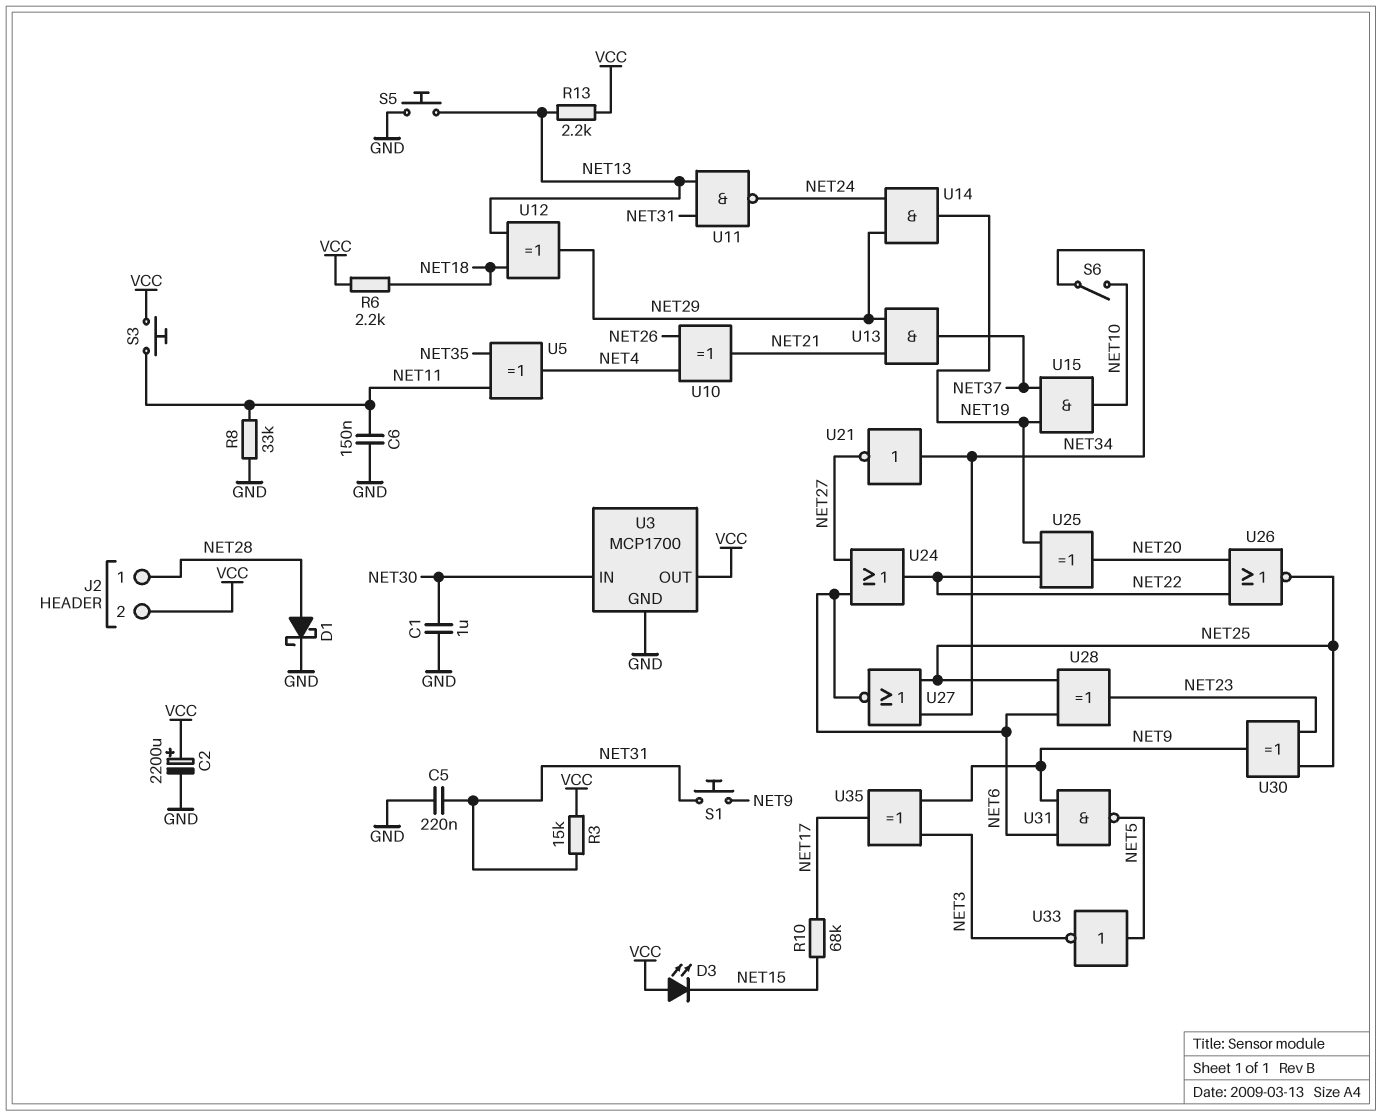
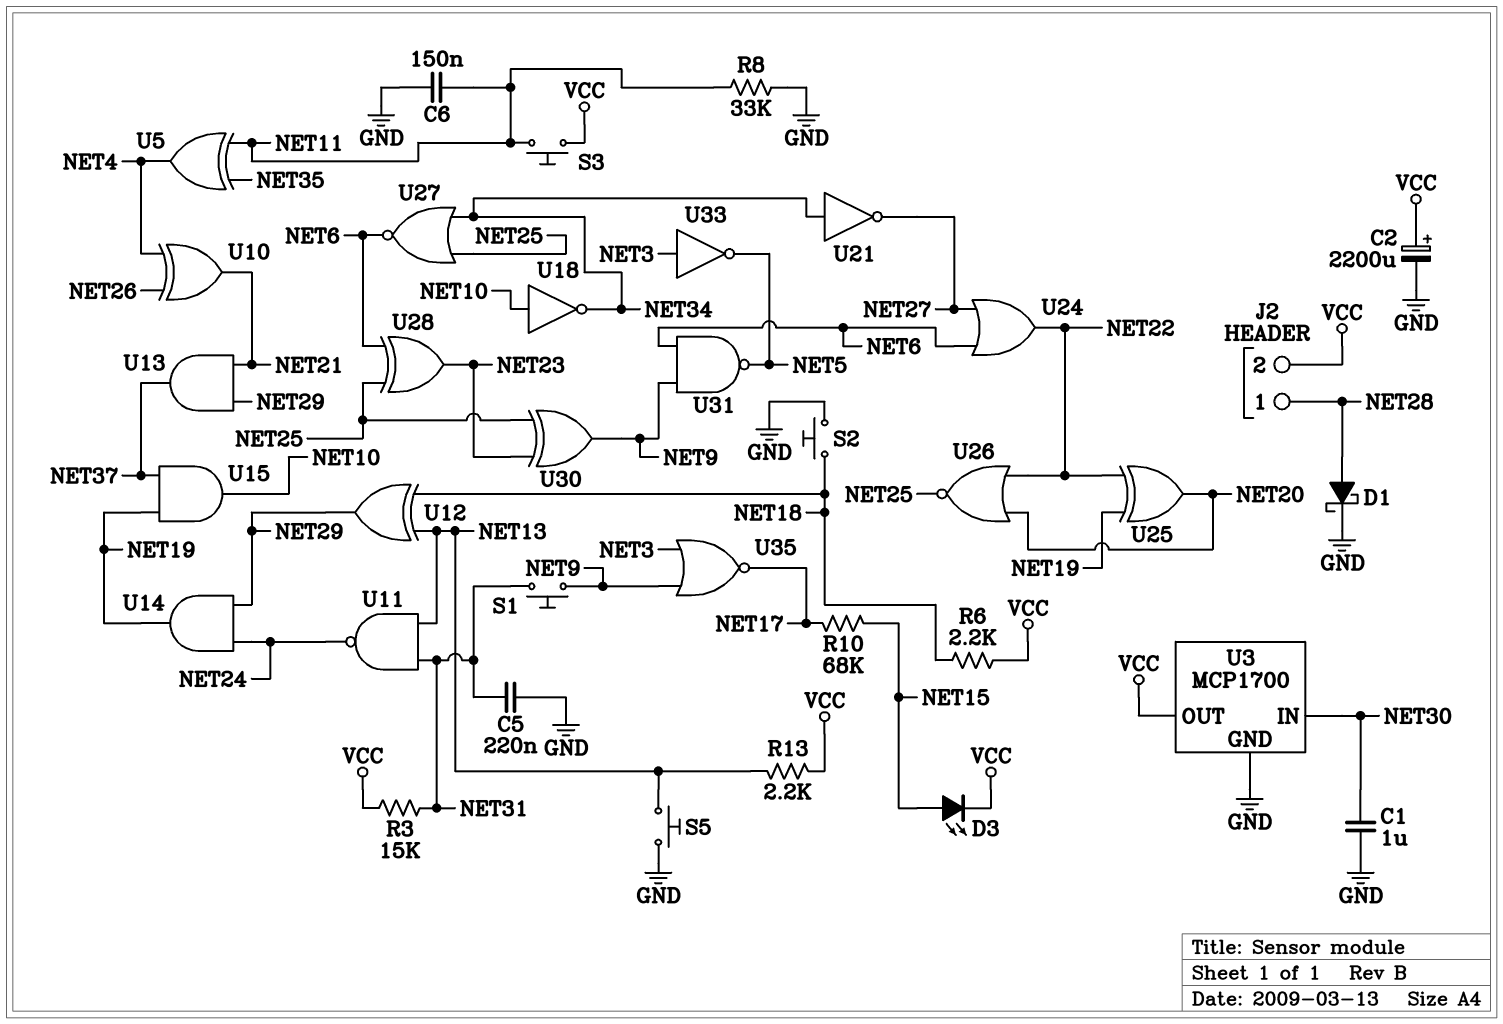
D3: LED (A VCC, K NET15) -> LED (A NET15, K VCC)
S2: none -> button (GND, NET18)
S6: switch (NET10, NET34) -> none
U18: none -> NOT (in NET10, out NET34)
U33: NOT (in NET5, out NET3) -> NOT (in NET3, out NET5)
U35: XOR (in NET3, in NET9, out NET17) -> NOR (in NET3, in NET9, out NET17)

